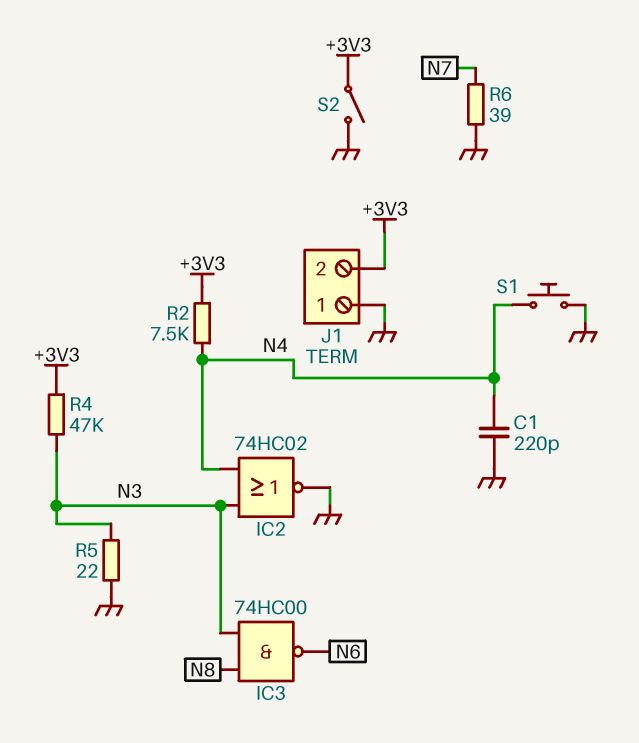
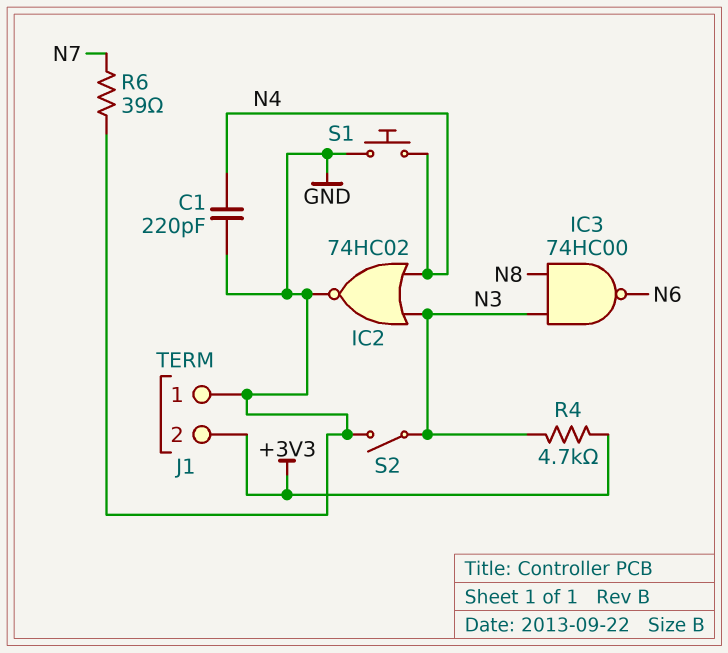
R2: 7.5k (+3V3, N4) -> none
R4: 47k (+3V3, N3) -> 4.7k (+3V3, N3)
R5: 22 (GND, N3) -> none
S2: switch (+3V3, GND) -> switch (GND, N3)

